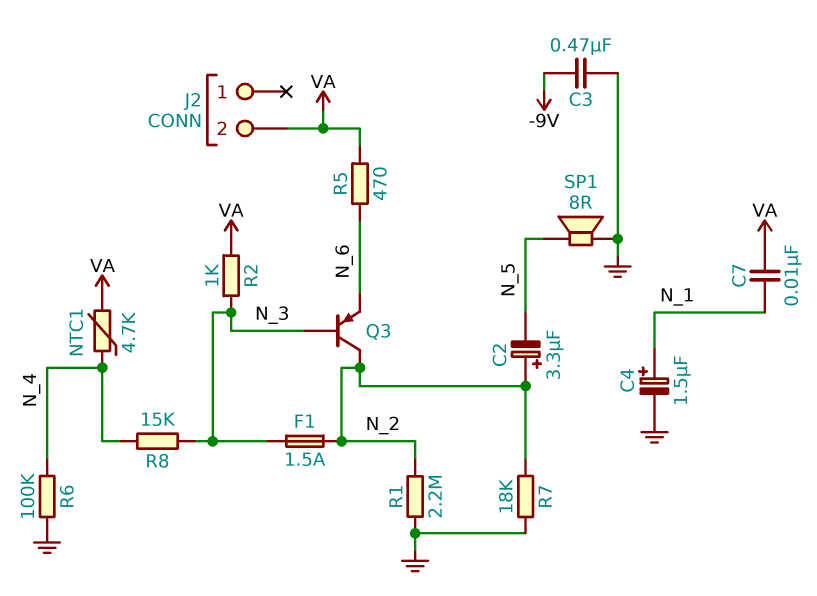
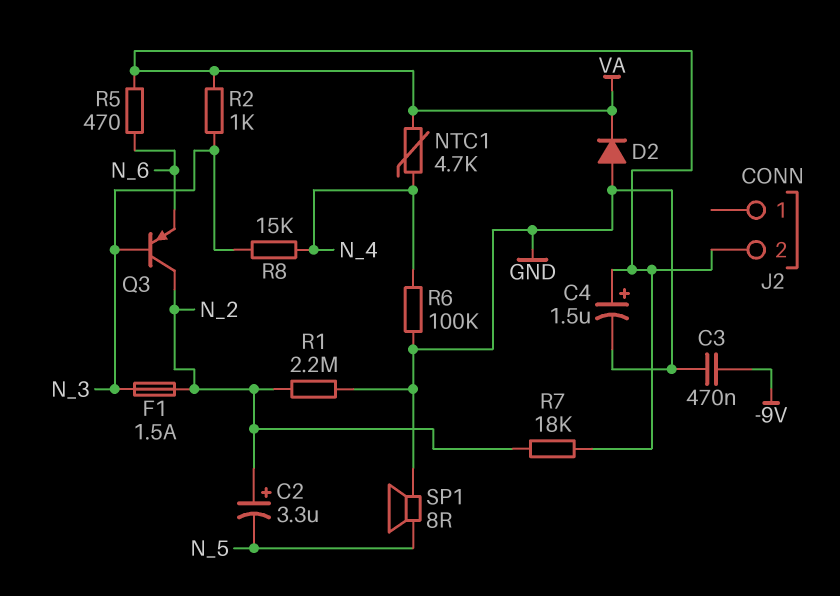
C4: 1.5uF (plus N_1, minus GND) -> 1.5uF (plus VA, minus GND)
C7: 10nF (N_1, VA) -> none
D2: none -> diode (A GND, K VA)
R7: 18k (GND, N_2) -> 18k (N_2, VA)

